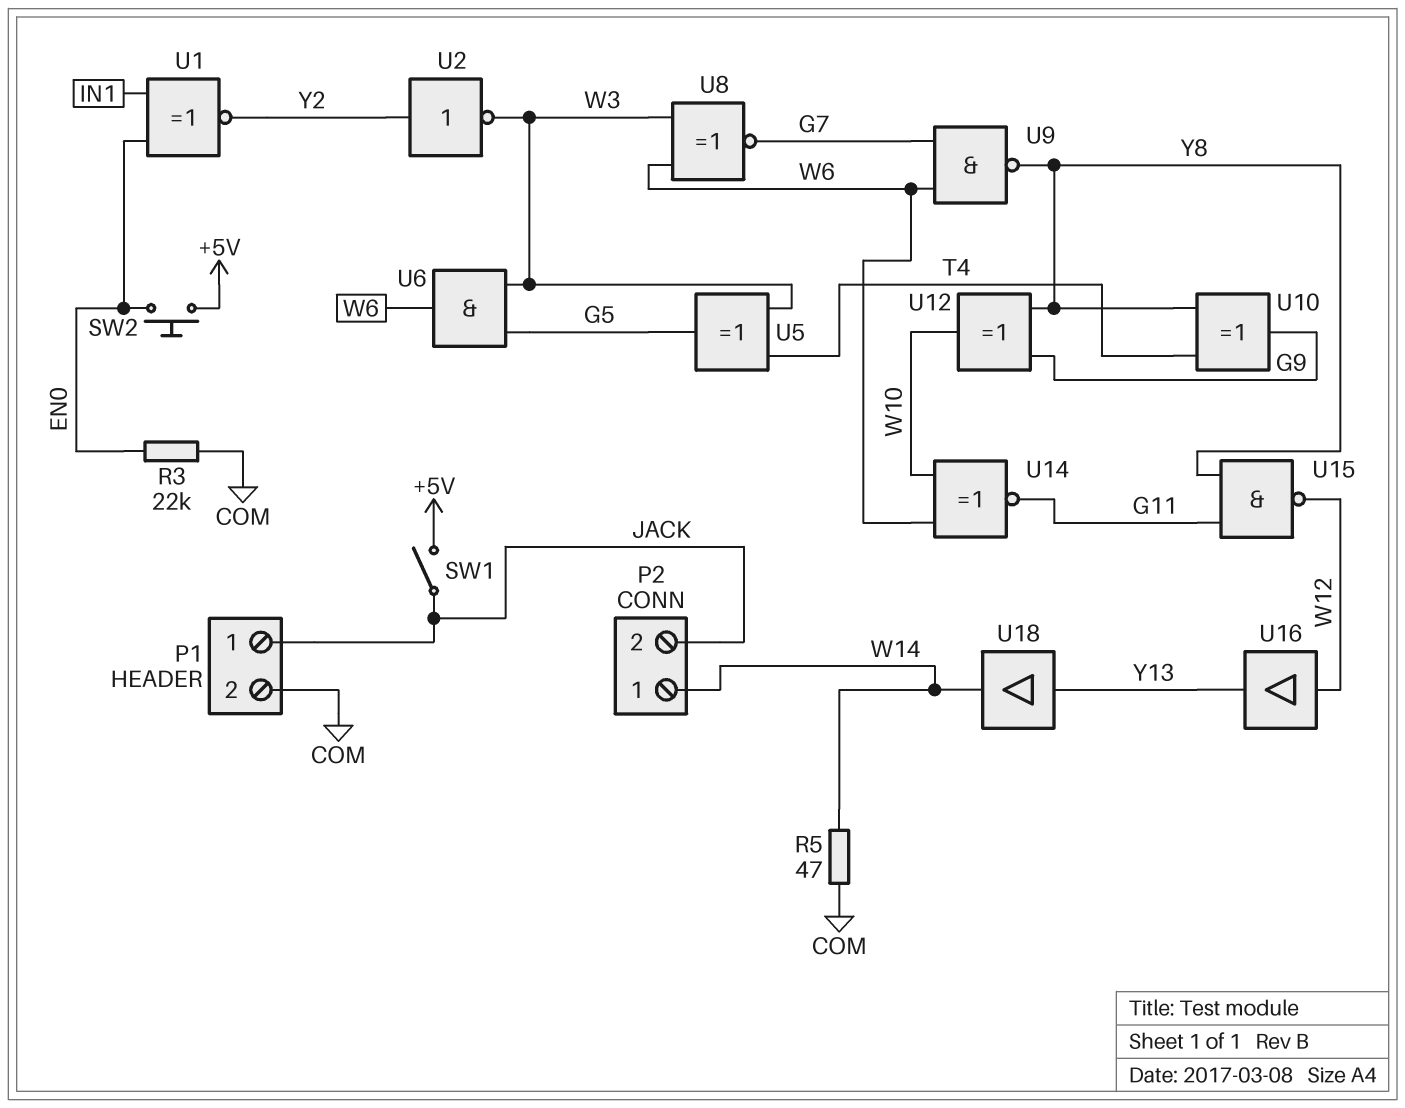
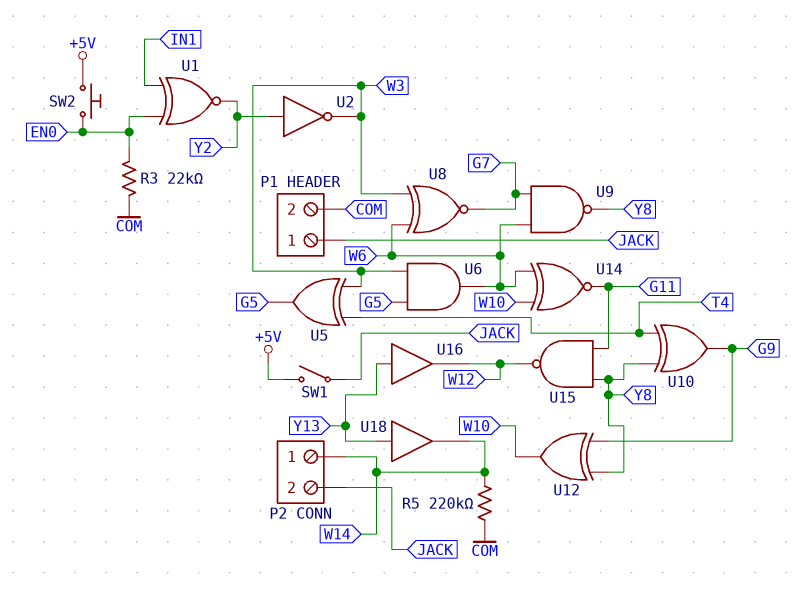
R5: 47 (COM, W14) -> 220k (COM, W14)
U16: buffer (in W12, out Y13) -> buffer (in Y13, out W12)

